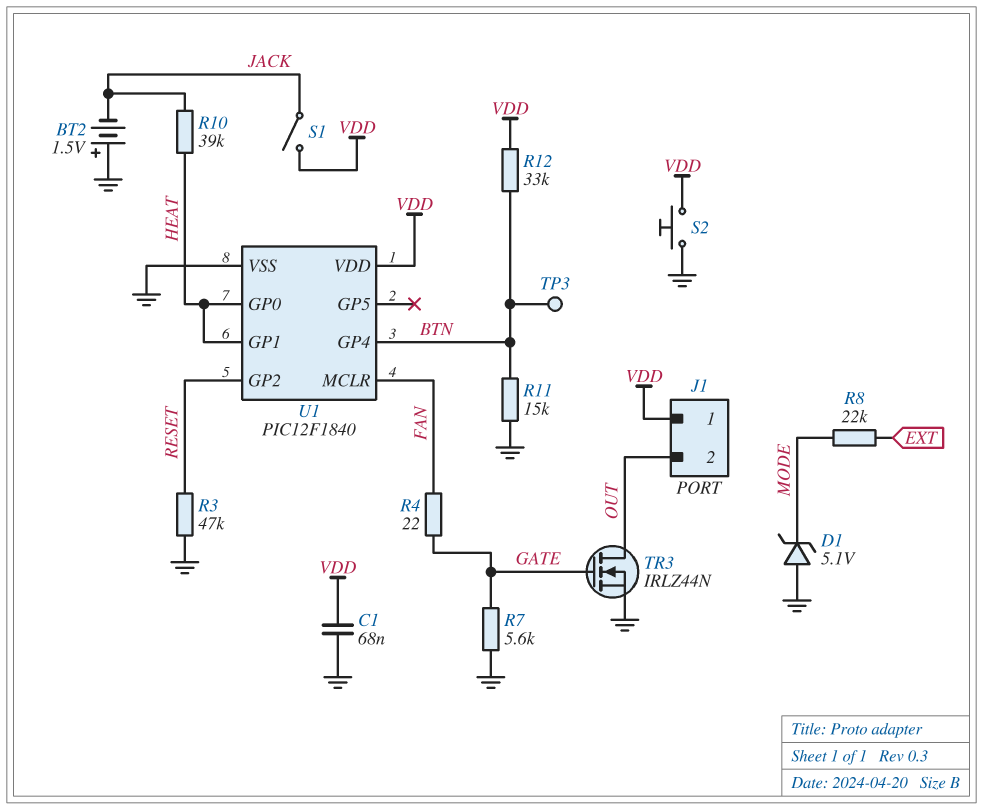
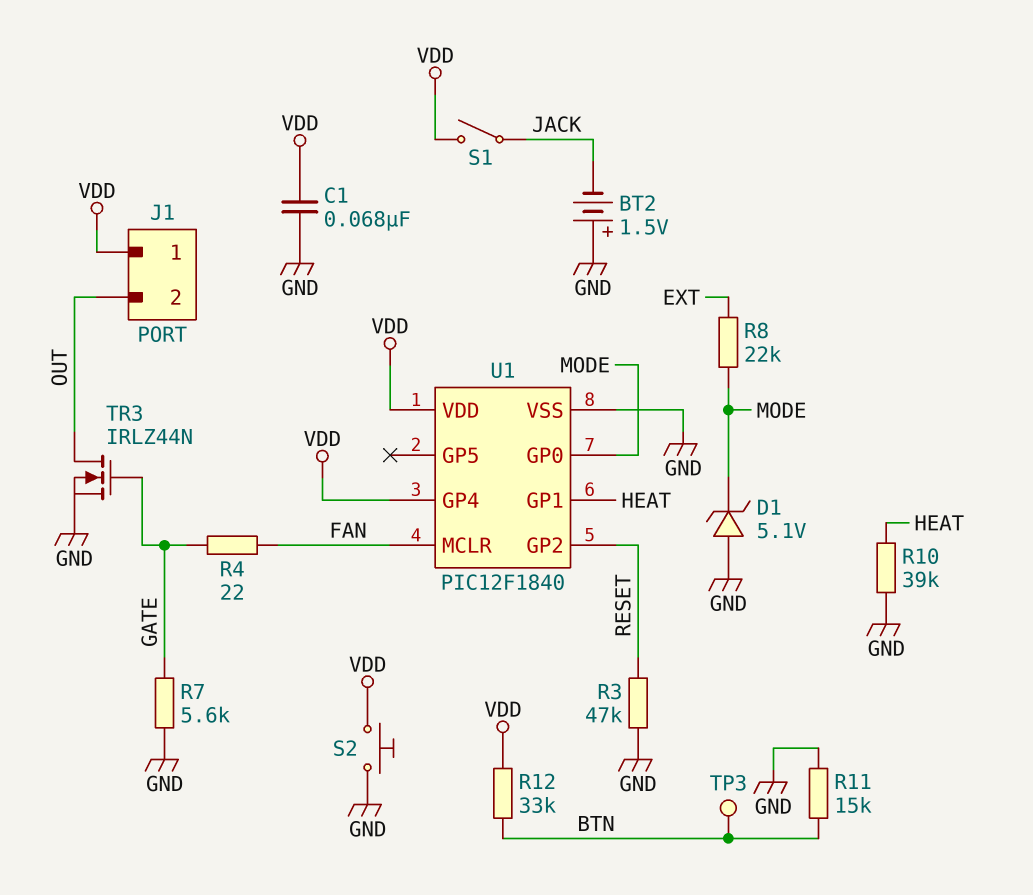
R10: 39k (HEAT, JACK) -> 39k (GND, HEAT)
U1 pin GP0: HEAT -> MODE
U1 pin GP4: BTN -> VDD

